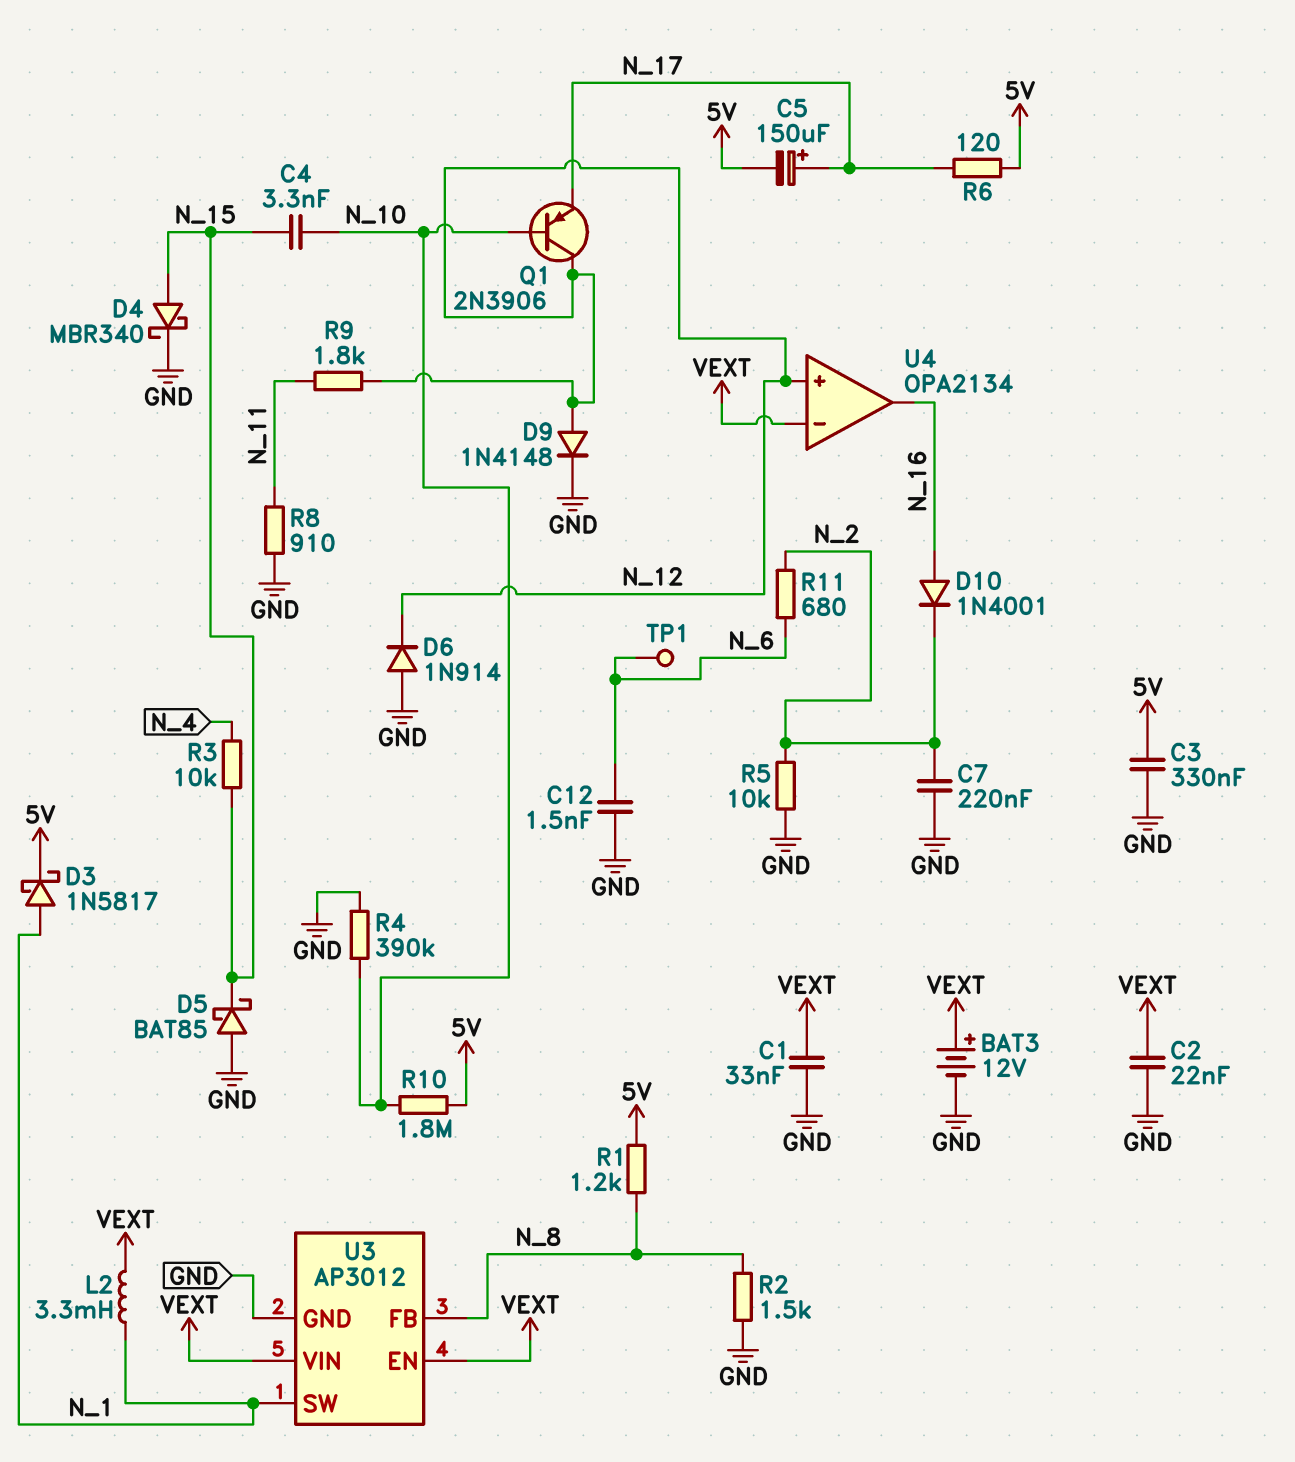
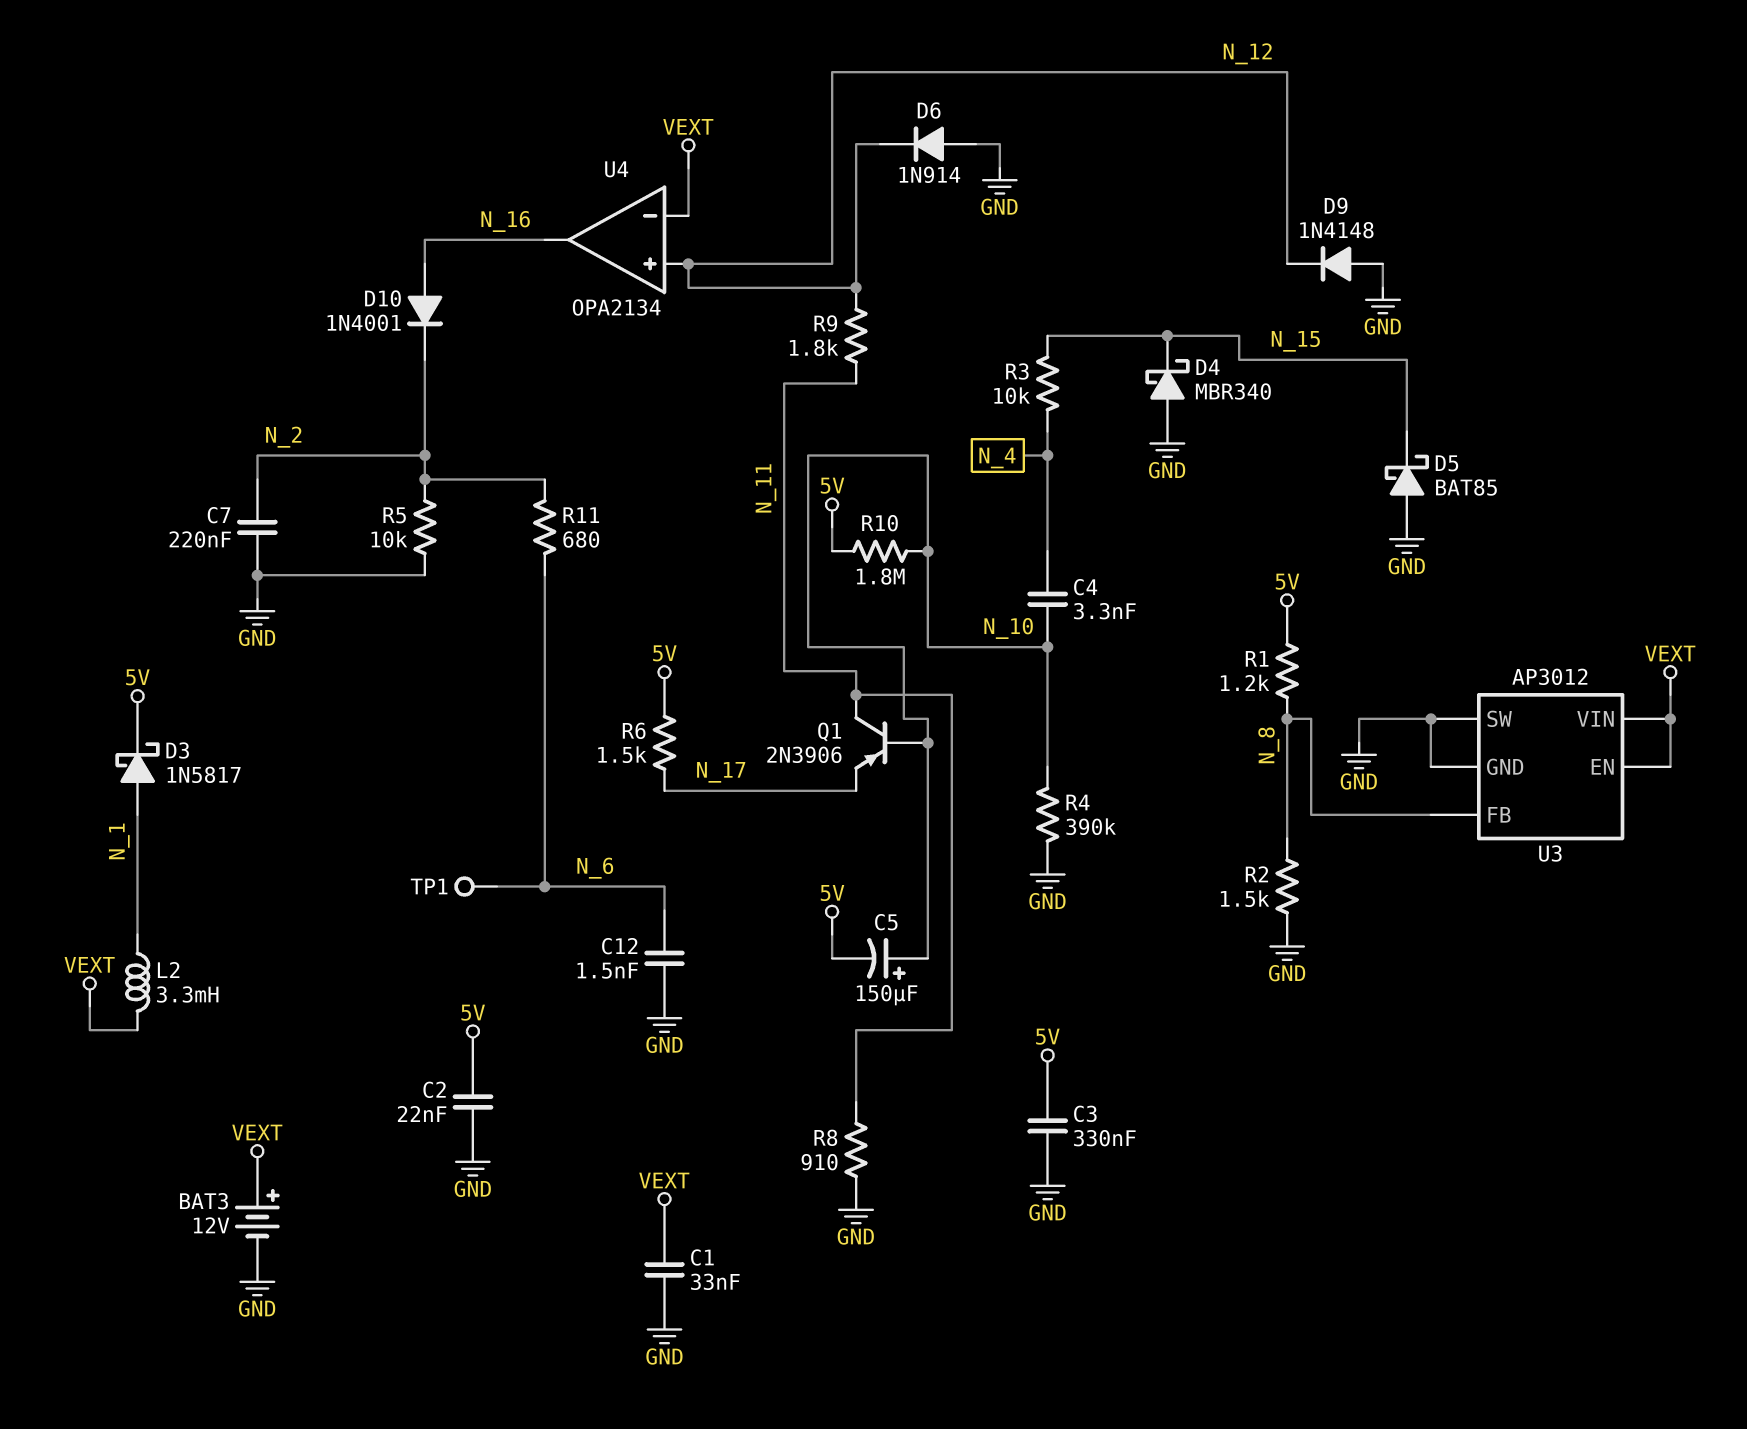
C2: 22nF (GND, VEXT) -> 22nF (5V, GND)
C4: 3.3nF (N_10, N_15) -> 3.3nF (N_4, N_10)
C5: 150uF (plus N_17, minus 5V) -> 150uF (plus N_10, minus 5V)
D4: schottky MBR340 (A N_15, K GND) -> schottky MBR340 (A GND, K N_15)
D9: diode 1N4148 (A N_12, K GND) -> diode 1N4148 (A GND, K N_12)
Q1: PNP 2N3906 (B N_10, C N_12, E N_17) -> PNP 2N3906 (B N_10, C N_11, E N_17)
R6: 120 (5V, N_17) -> 1.5k (5V, N_17)
U3 pin SW: N_1 -> GND

